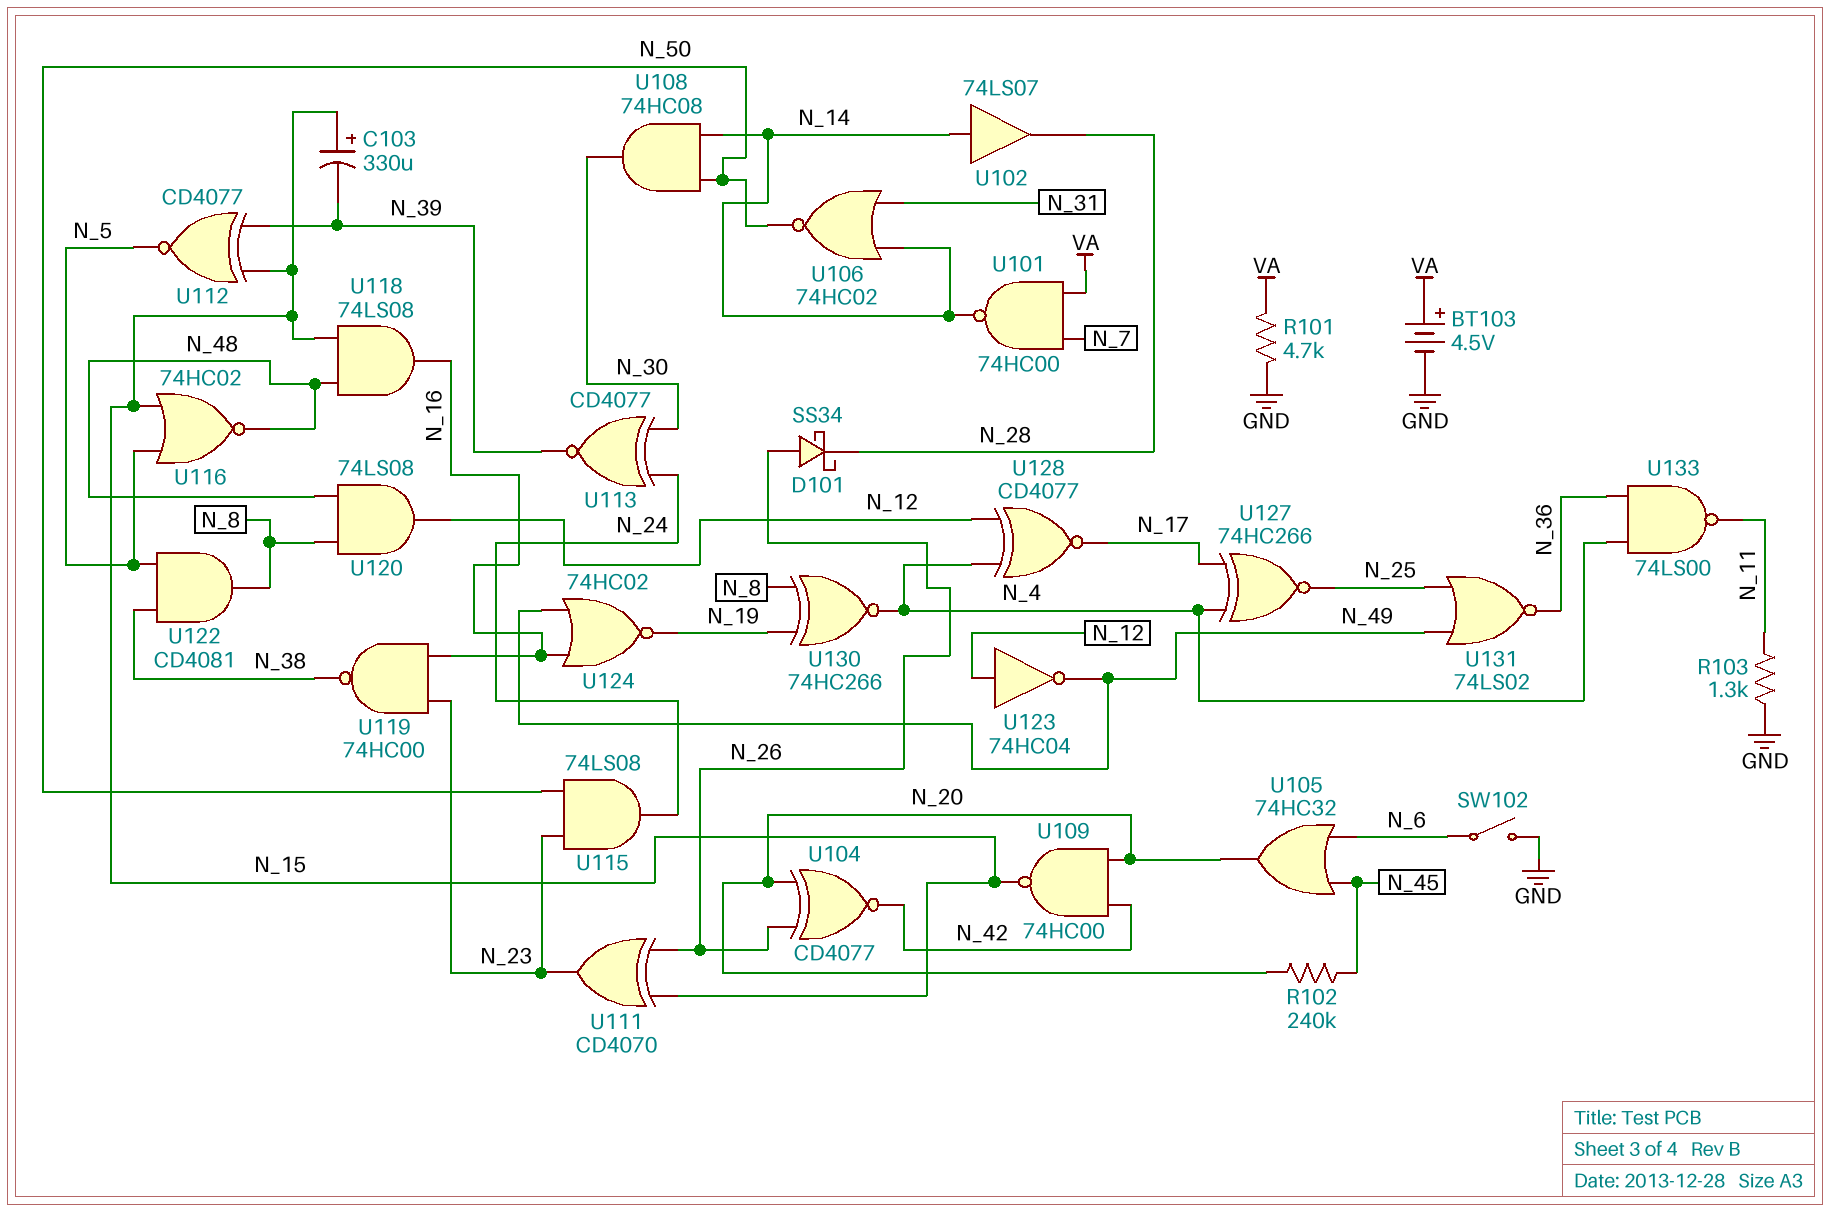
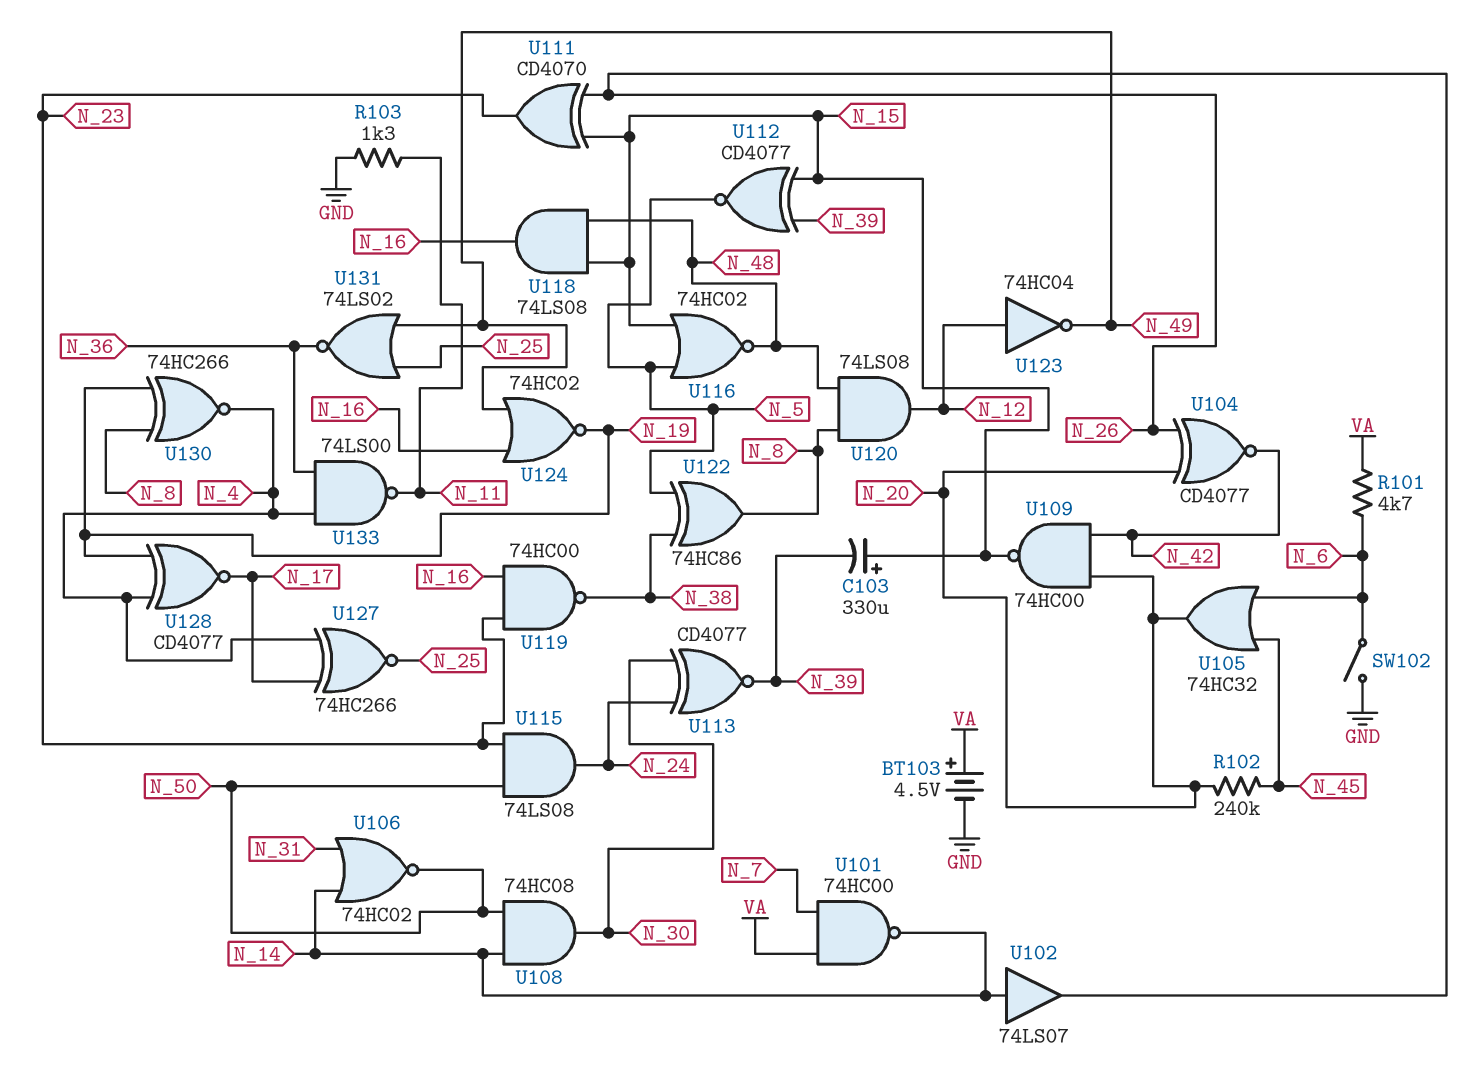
D101: schottky SS34 (A N_26, K N_28) -> none
R101: 4.7k (GND, VA) -> 4.7k (N_6, VA)
U102: buffer 74LS07 (in N_14, out N_28) -> buffer 74LS07 (in N_14, out N_26)
U122: AND CD4081 (in N_5, in N_38, out N_8) -> XOR 74HC86 (in N_5, in N_38, out N_8)
U128: XNOR CD4077 (in N_4, in N_12, out N_17) -> XNOR CD4077 (in N_4, in N_19, out N_17)

